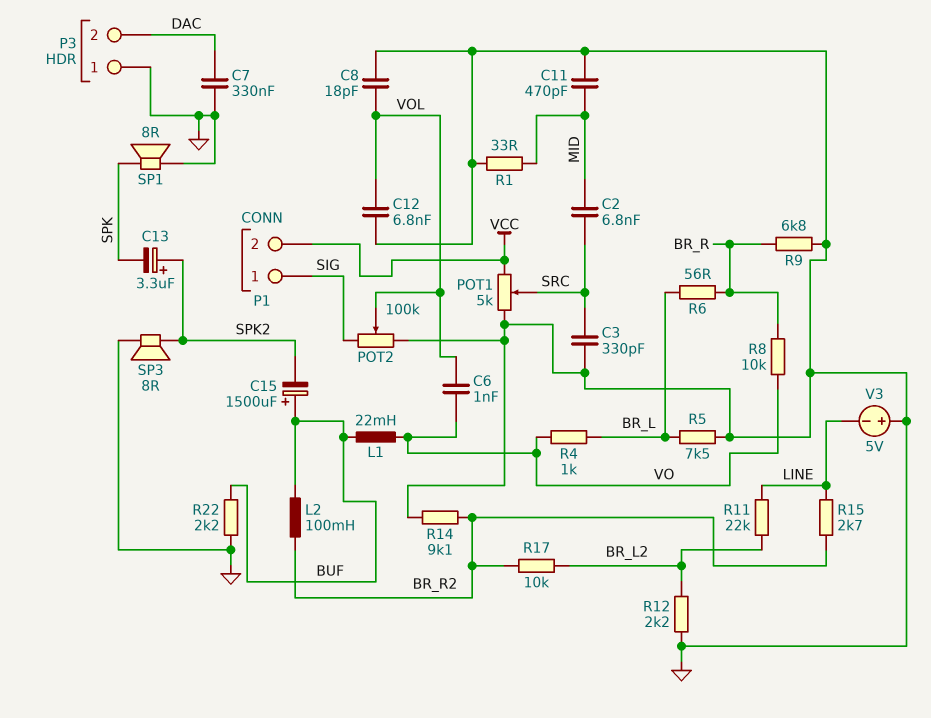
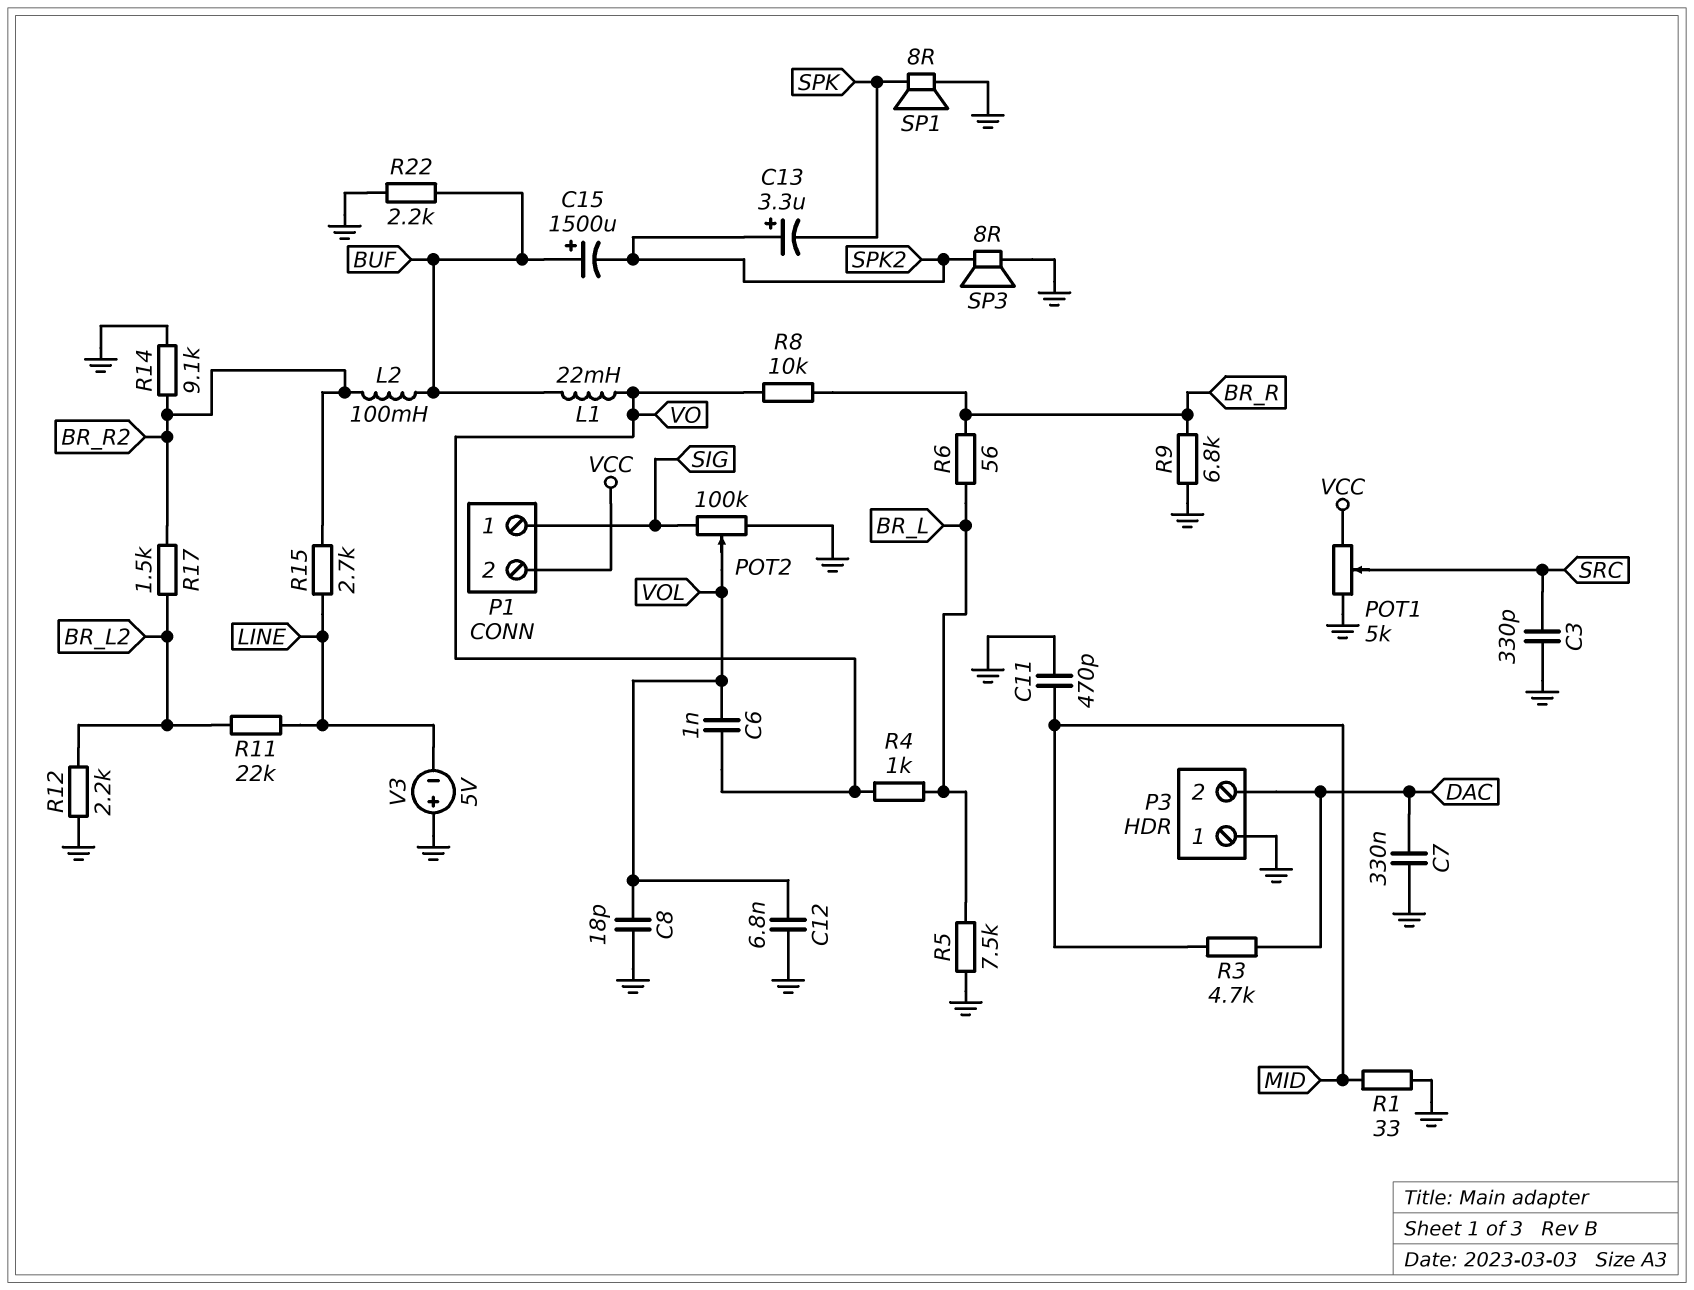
C2: 6.8nF (MID, SRC) -> none
R3: none -> 4.7k (DAC, MID)
R17: 10k (BR_L2, BR_R2) -> 1.5k (BR_L2, BR_R2)

